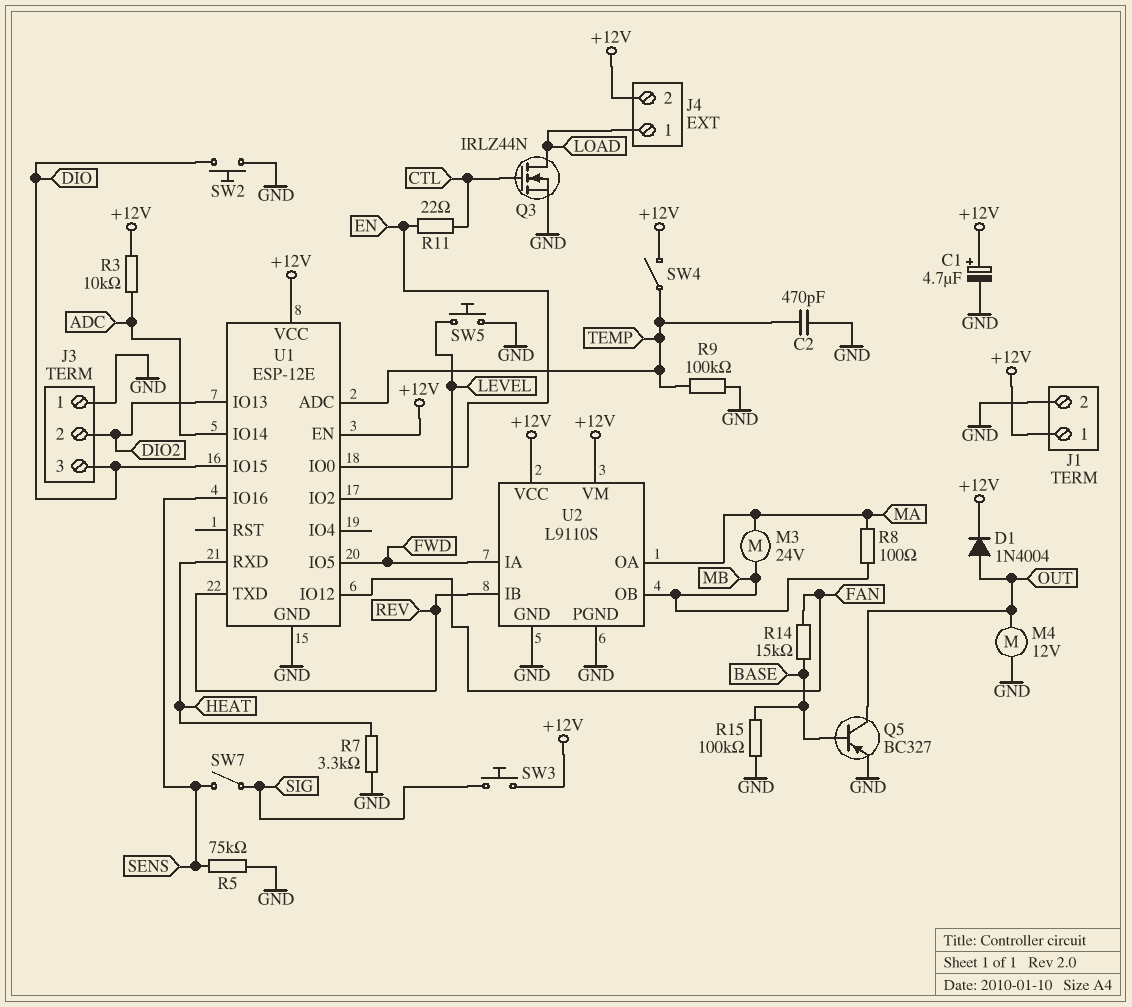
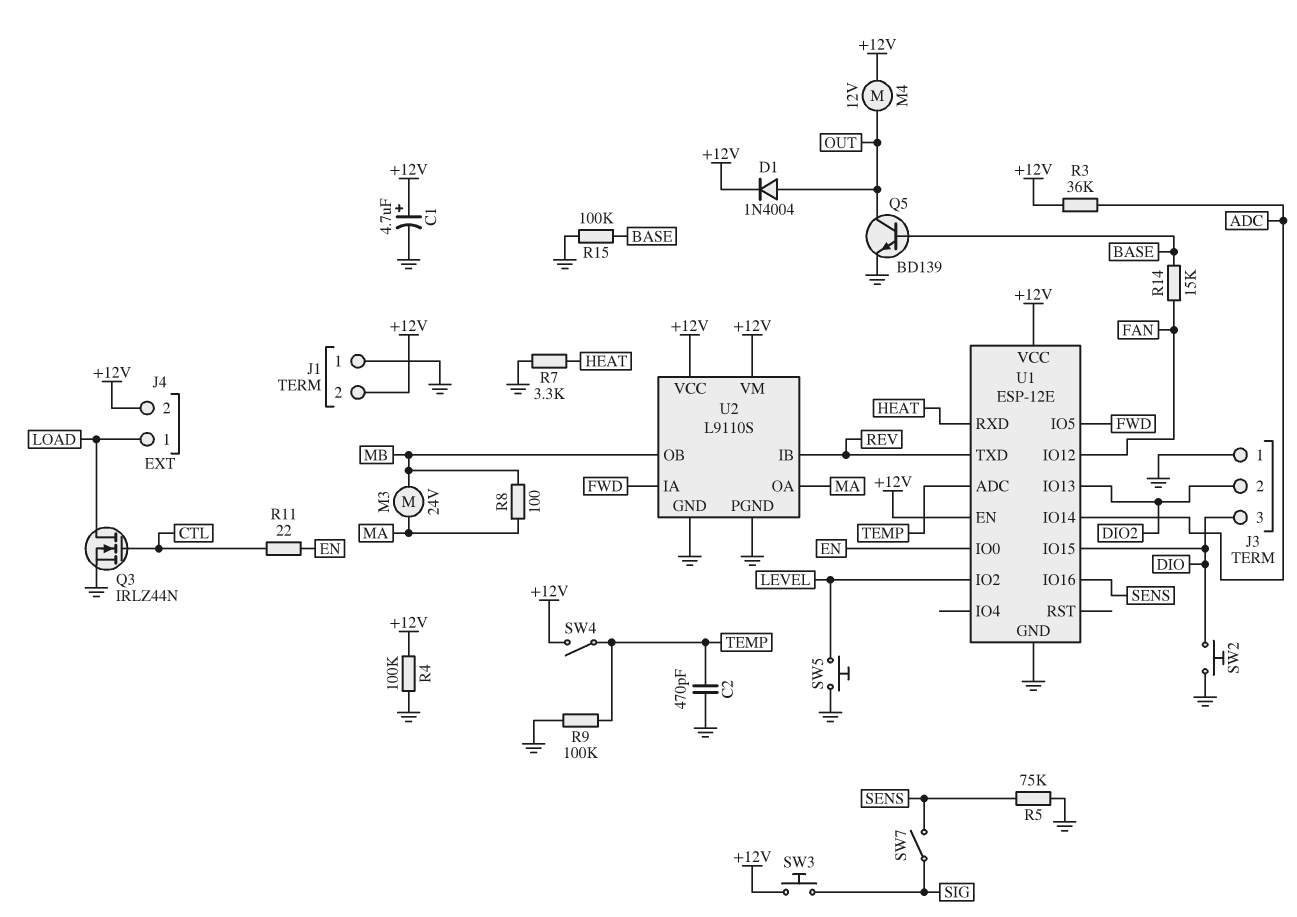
J1 pin 1: +12V -> GND
J1 pin 2: GND -> +12V
M4: motor 12V (GND, OUT) -> motor 12V (+12V, OUT)
Q5: PNP BC327 (B BASE, C OUT, E GND) -> NPN BD139 (B BASE, C OUT, E GND)
R3: 10k (+12V, ADC) -> 36k (+12V, ADC)
R4: none -> 100k (+12V, GND)

